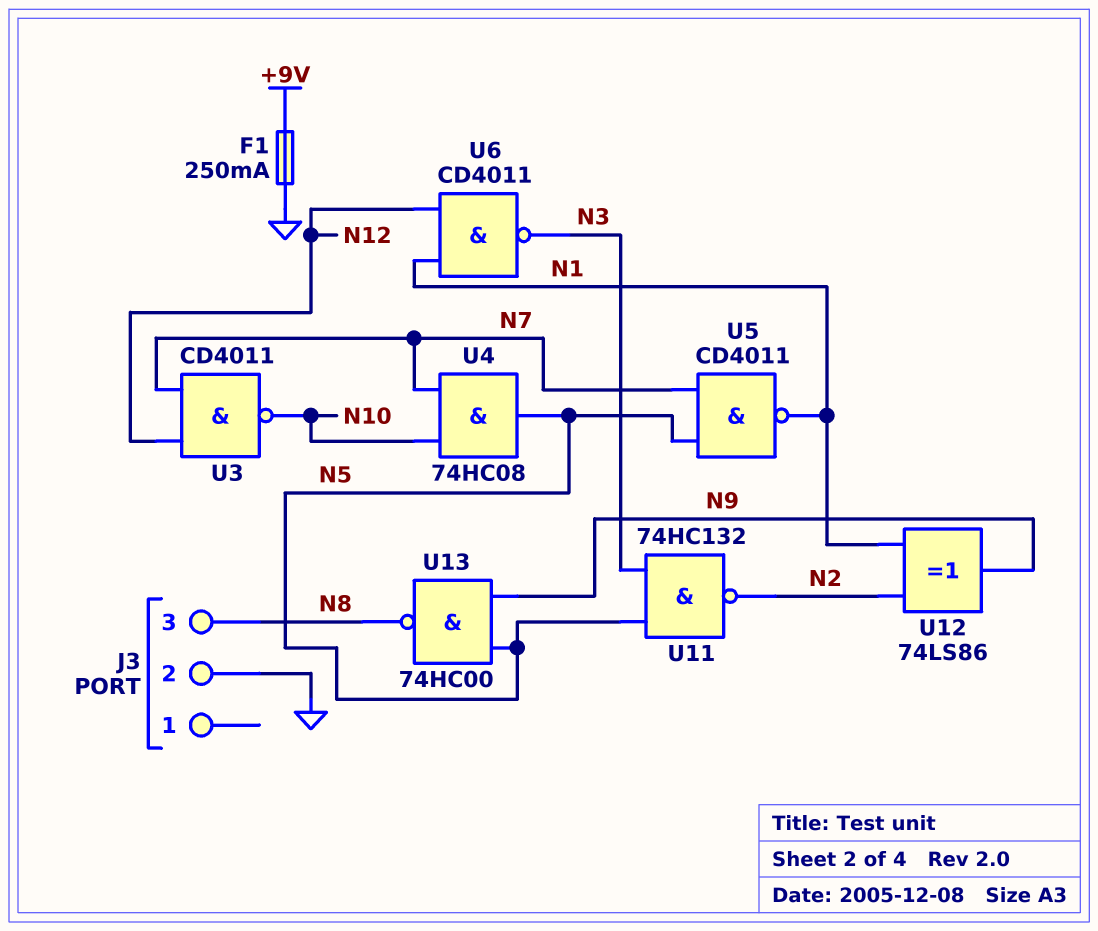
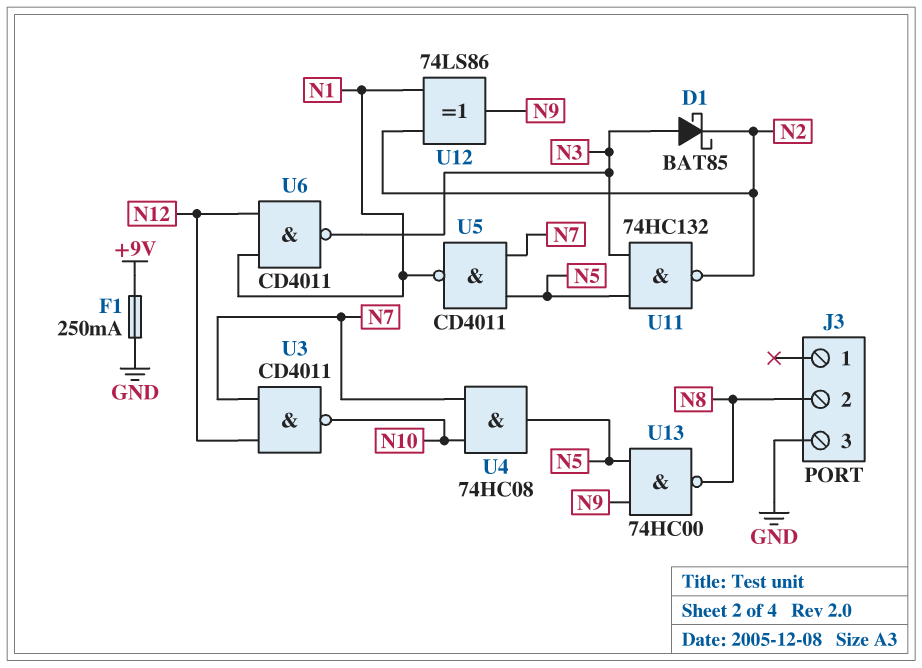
D1: none -> schottky BAT85 (A N3, K N2)
J3 pin 2: GND -> N8
J3 pin 3: N8 -> GND

